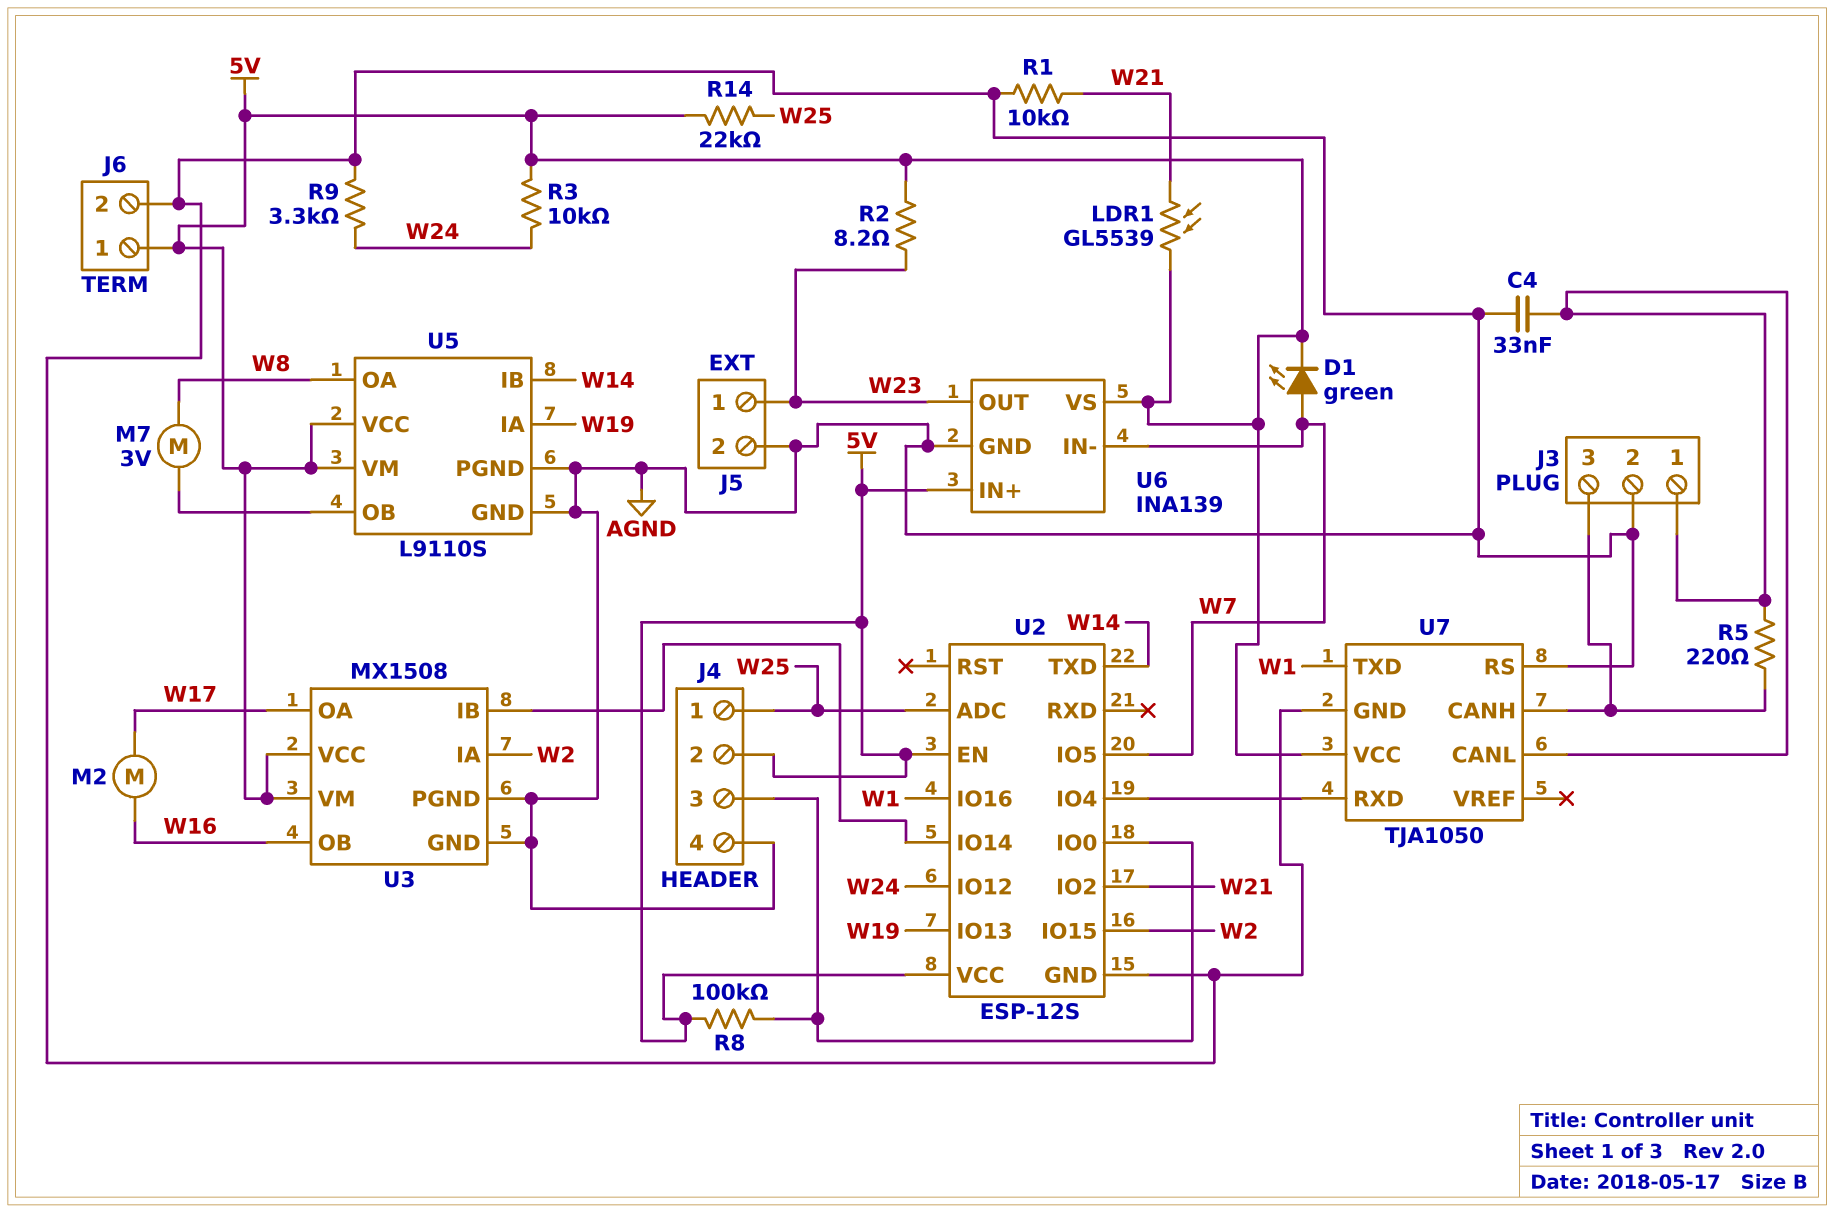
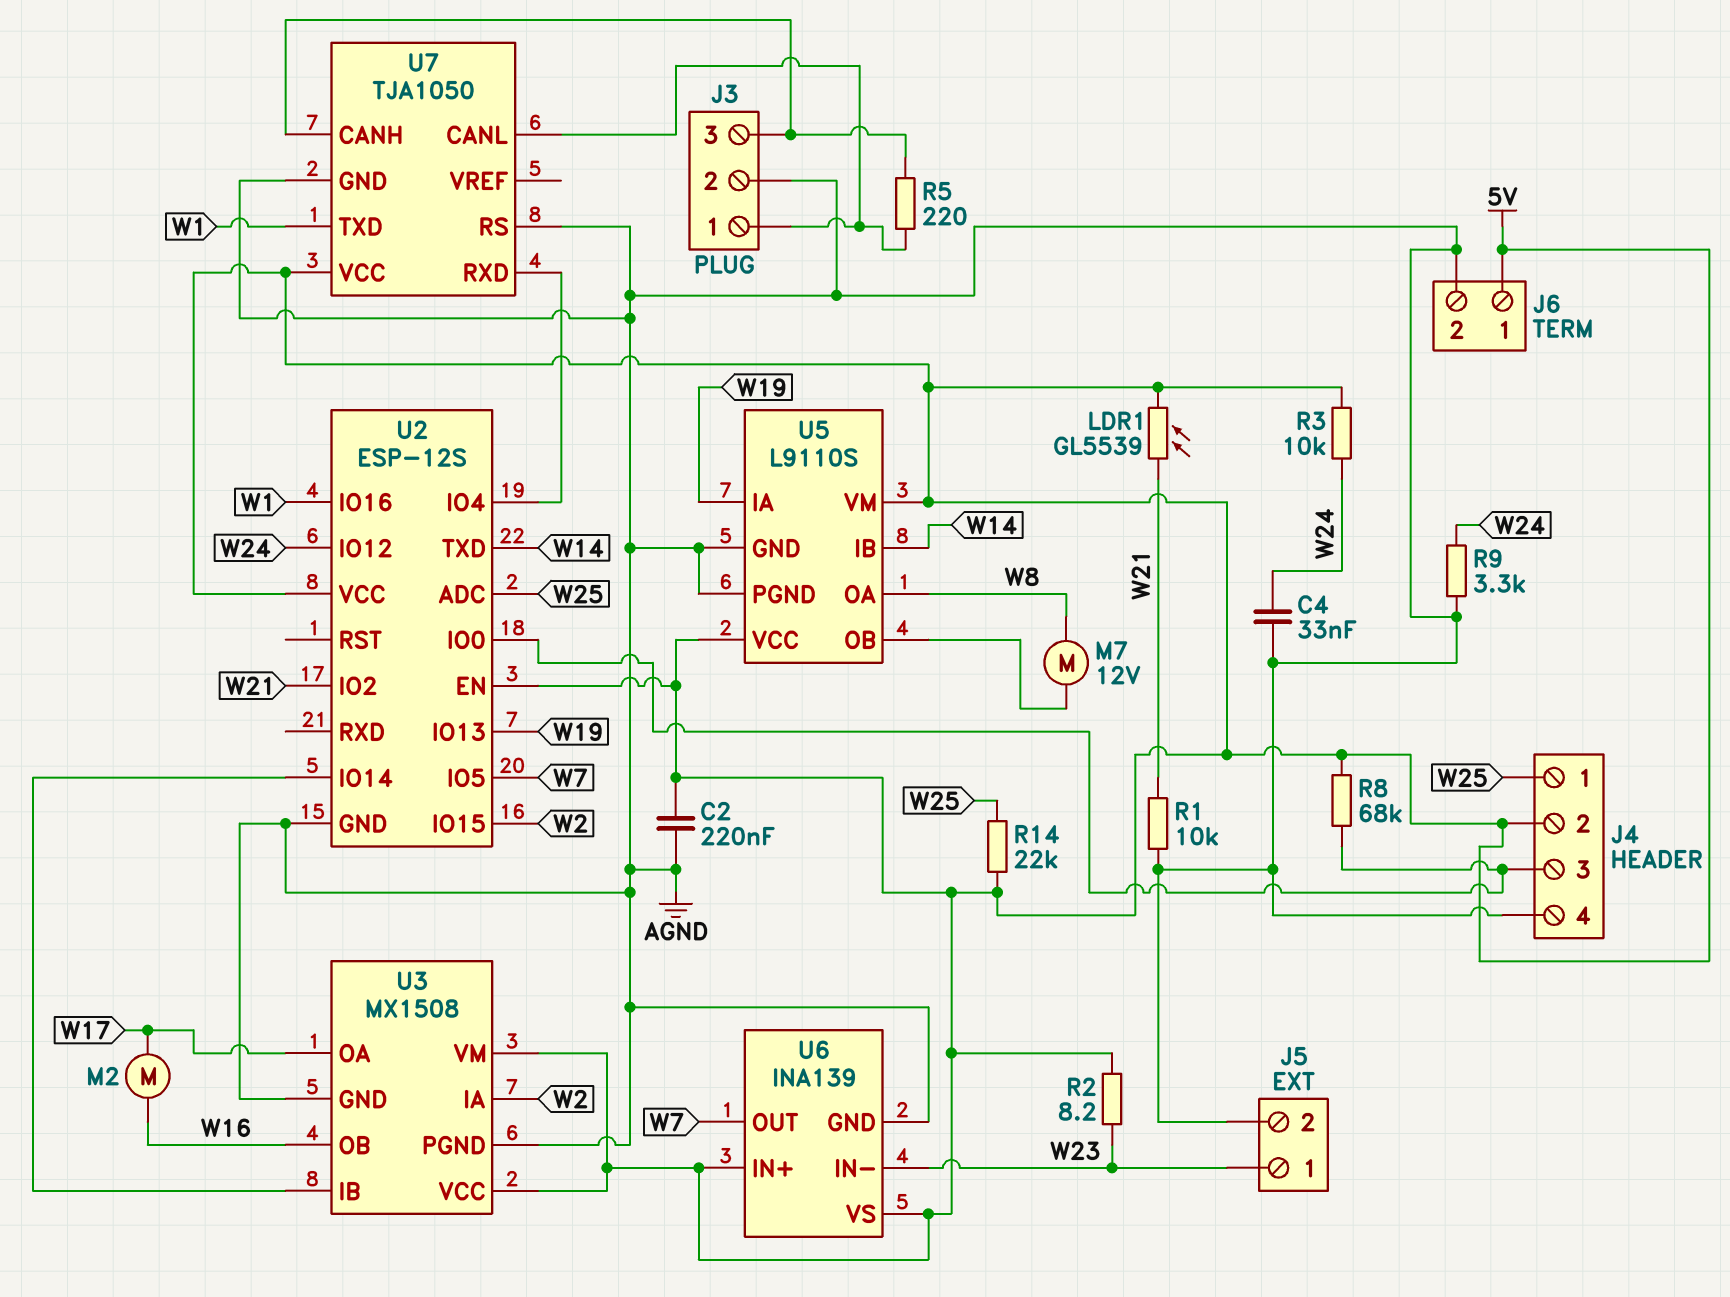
C2: none -> 220nF (5V, AGND)
C4: 33nF (AGND, J3/1) -> 33nF (AGND, W24)
D1: LED green (A W7, K 5V) -> none
M7: motor 3V (U5/OB, W8) -> motor 12V (U5/OB, W8)
R8: 100k (5V, J4/3) -> 68k (5V, J4/3)
U6 pin IN-: W7 -> W23
U6 pin OUT: W23 -> W7

